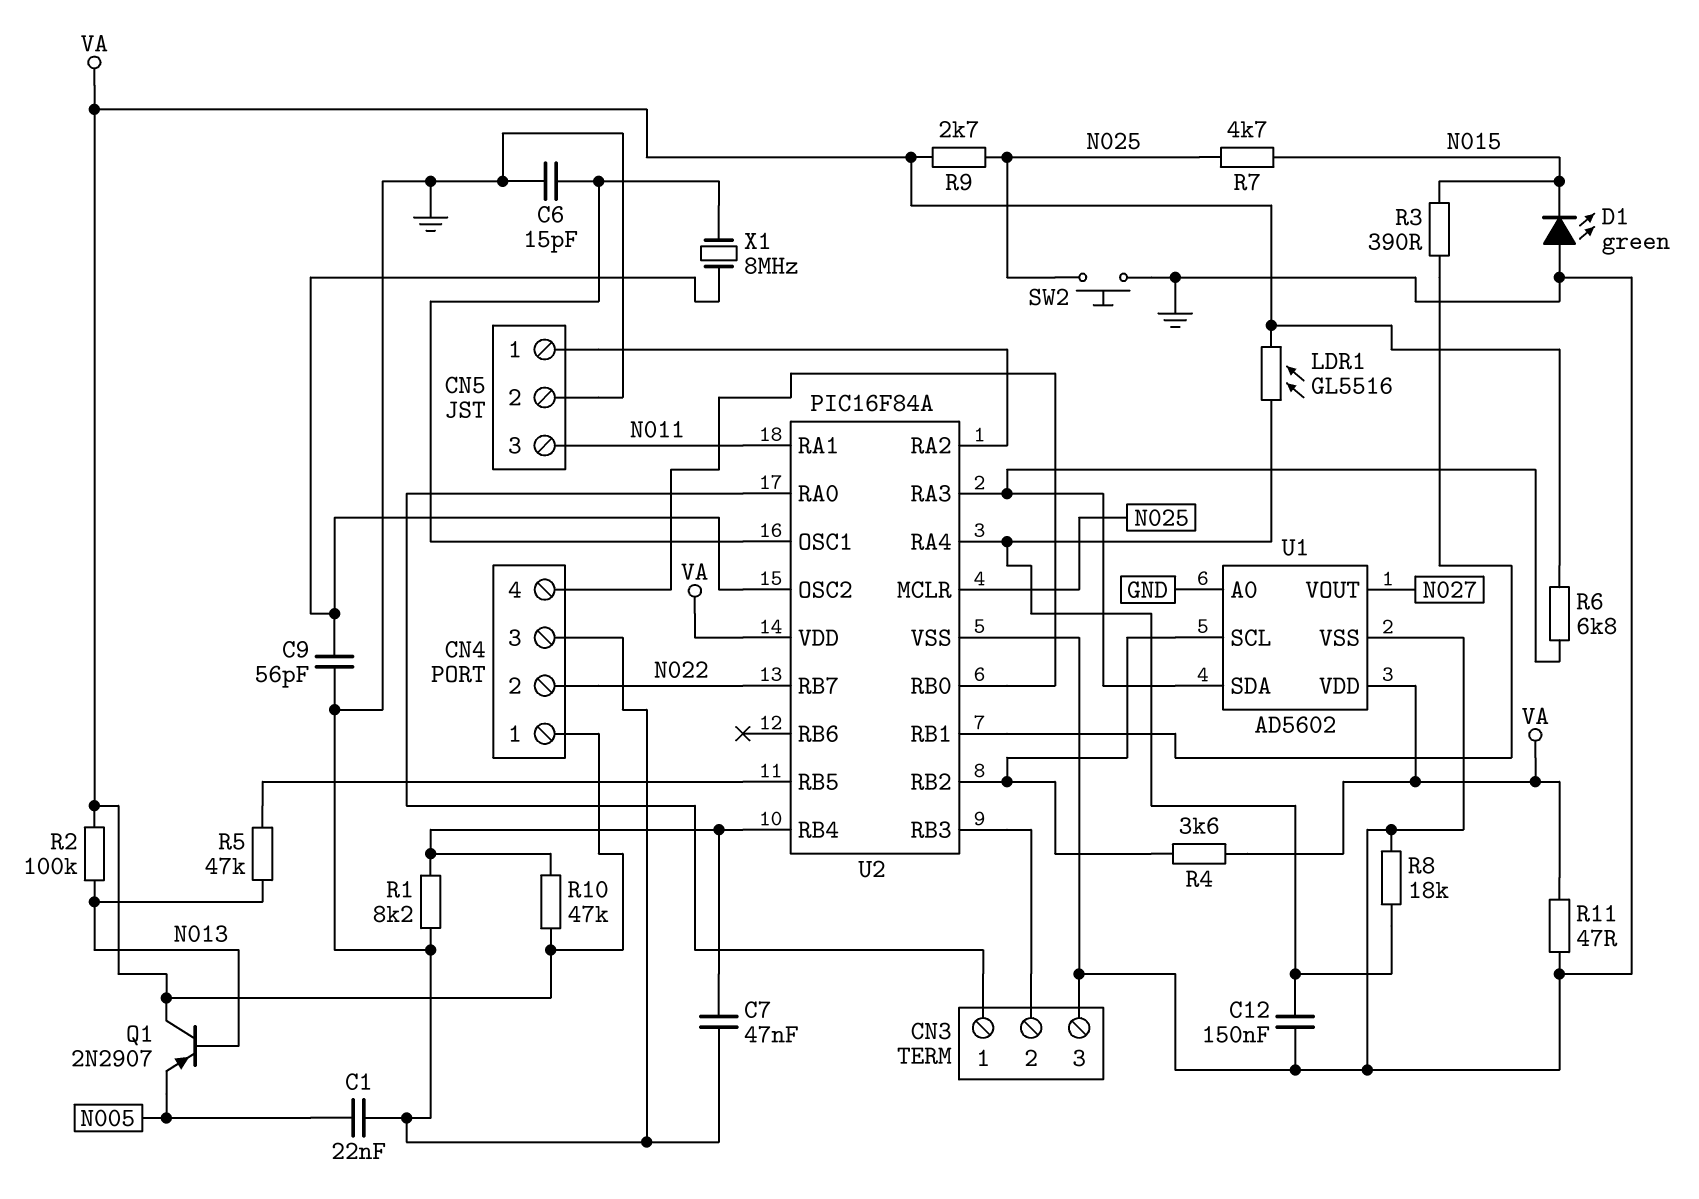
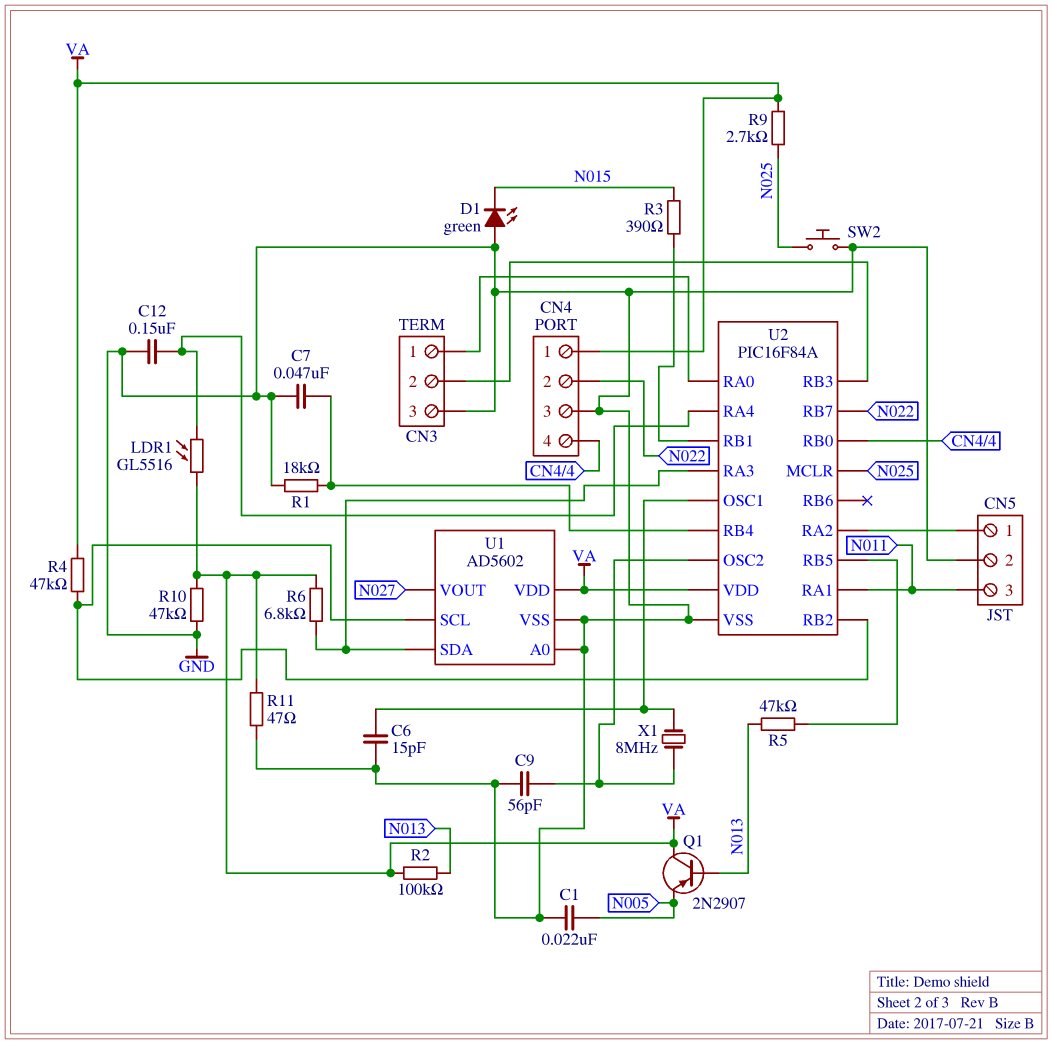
R1: 8.2k (GND, U2/RB4) -> 18k (GND, U2/RB4)
R4: 3.6k (U1/SCL, VA) -> 47k (U1/SCL, VA)
R7: 4.7k (N015, N025) -> none
R8: 18k (GND, U2/RA4) -> none
R10: 47k (U2/RB4, VA) -> 47k (GND, VA)

